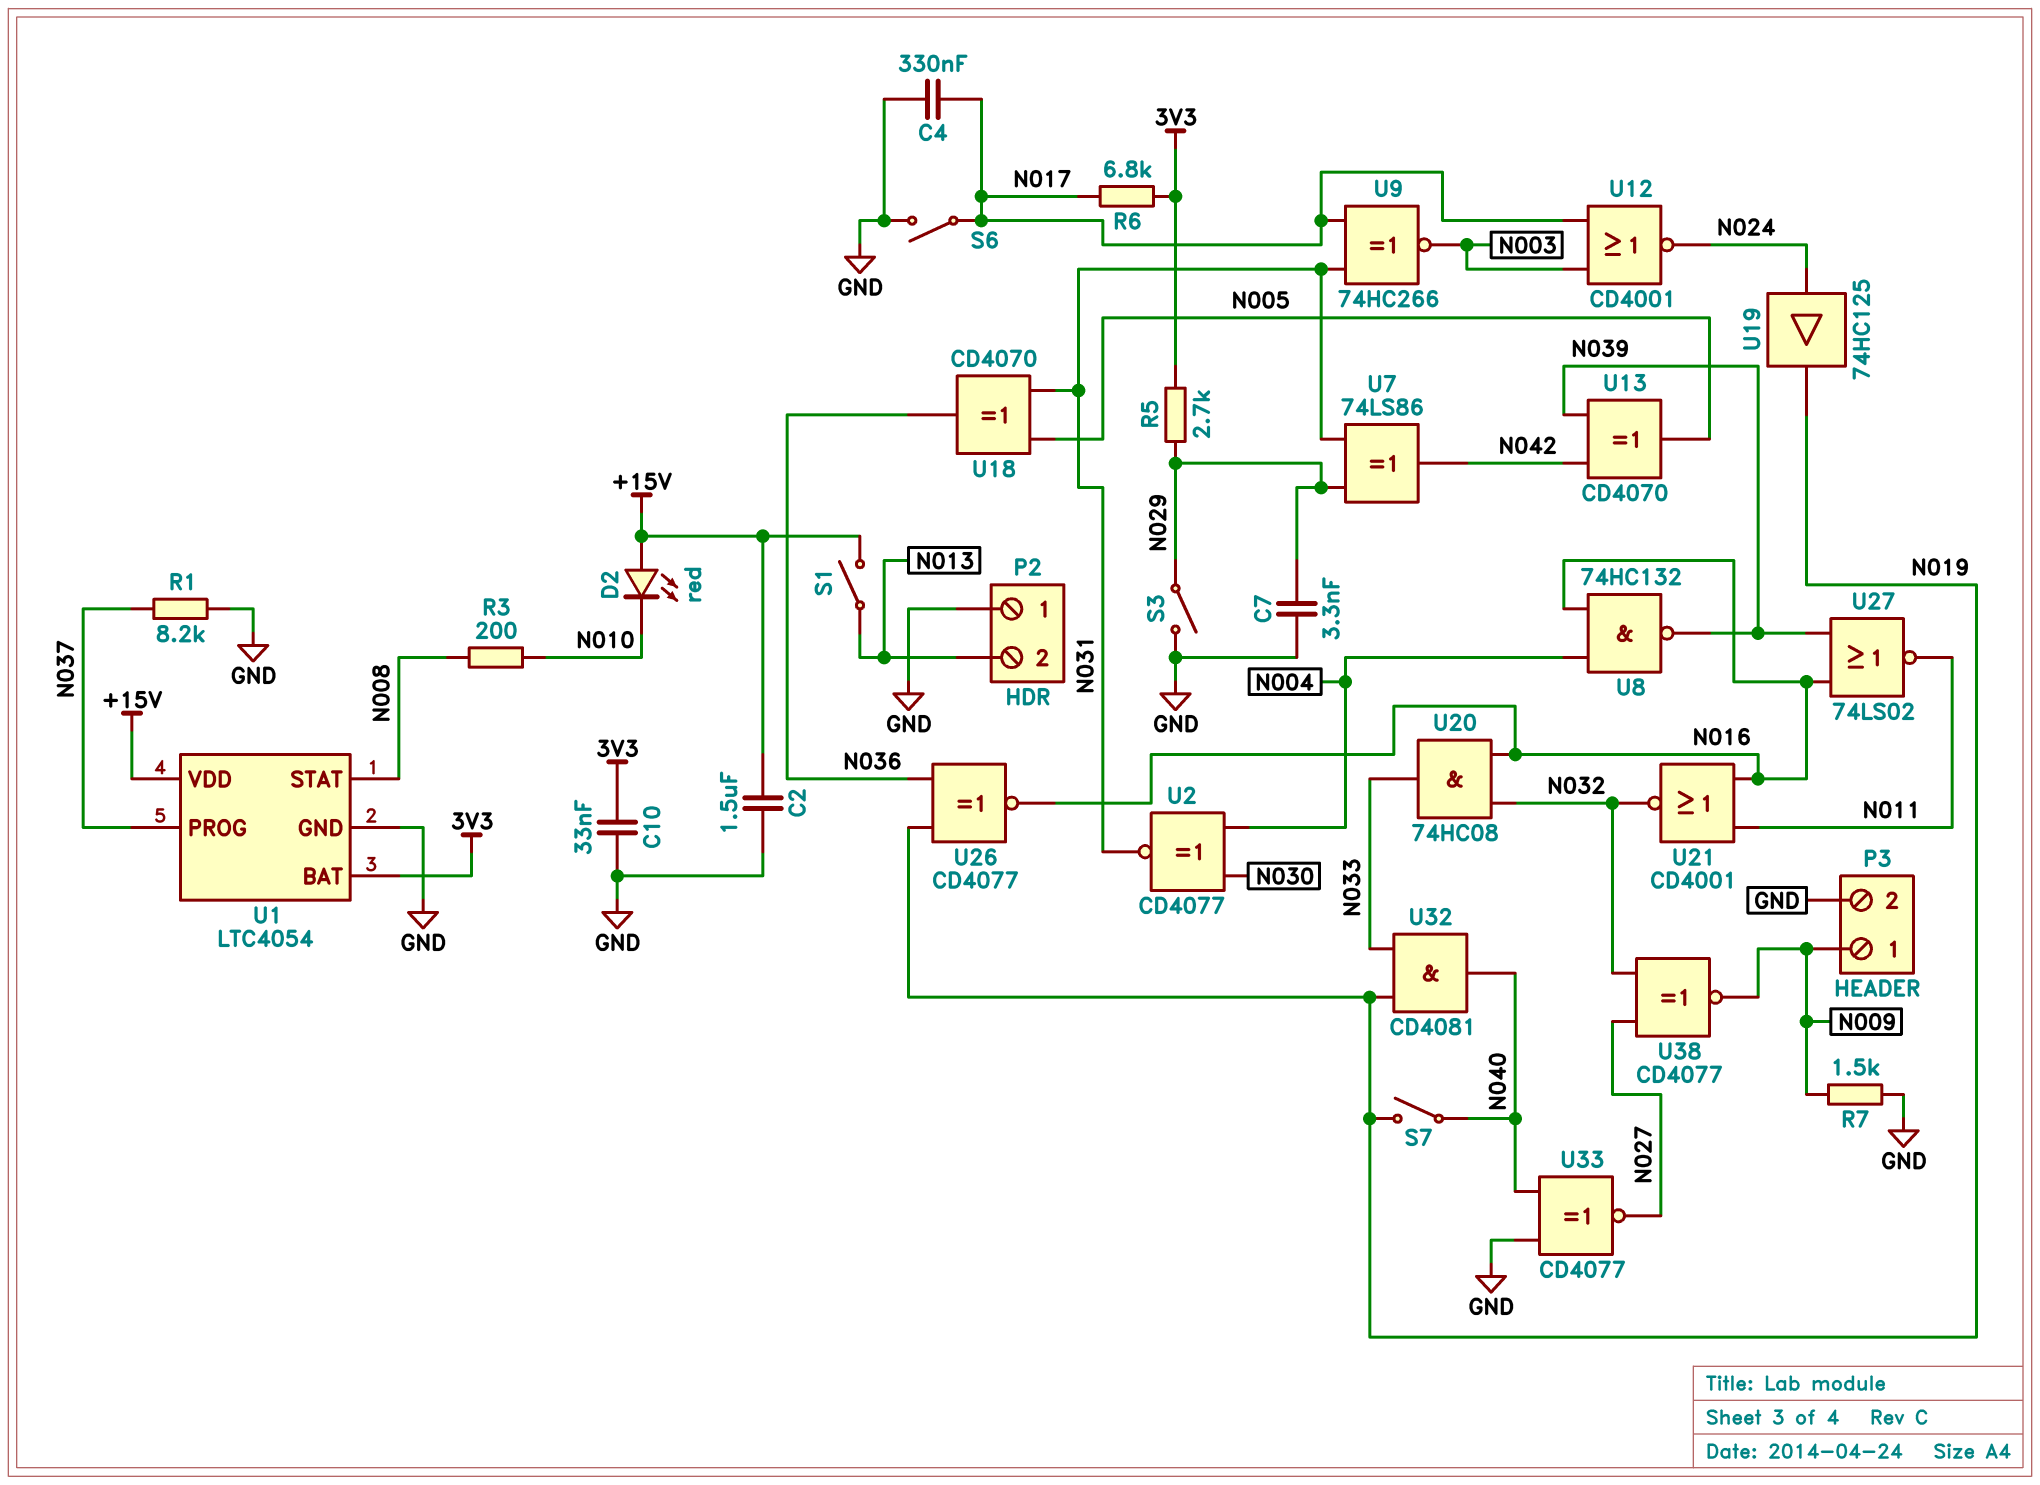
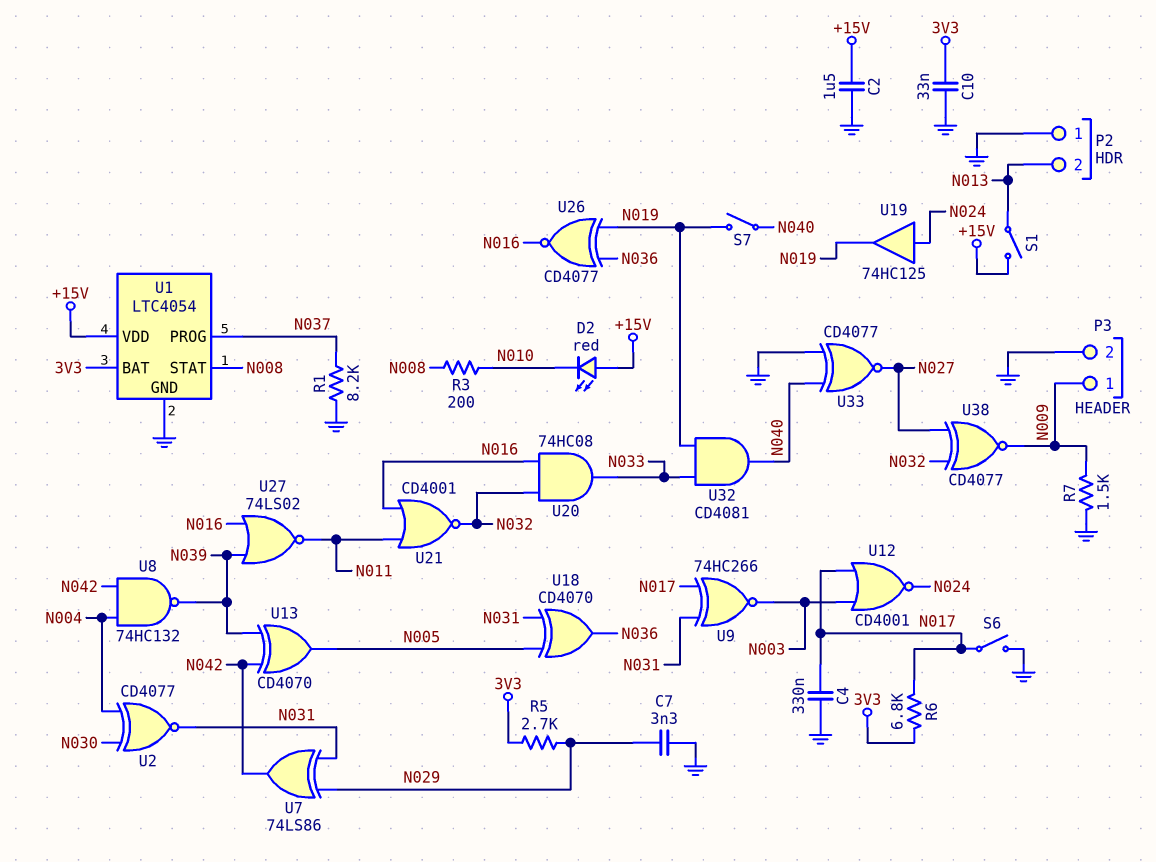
S3: switch (GND, N029) -> none
U8: NAND 74HC132 (in N004, in N016, out N039) -> NAND 74HC132 (in N004, in N042, out N039)

